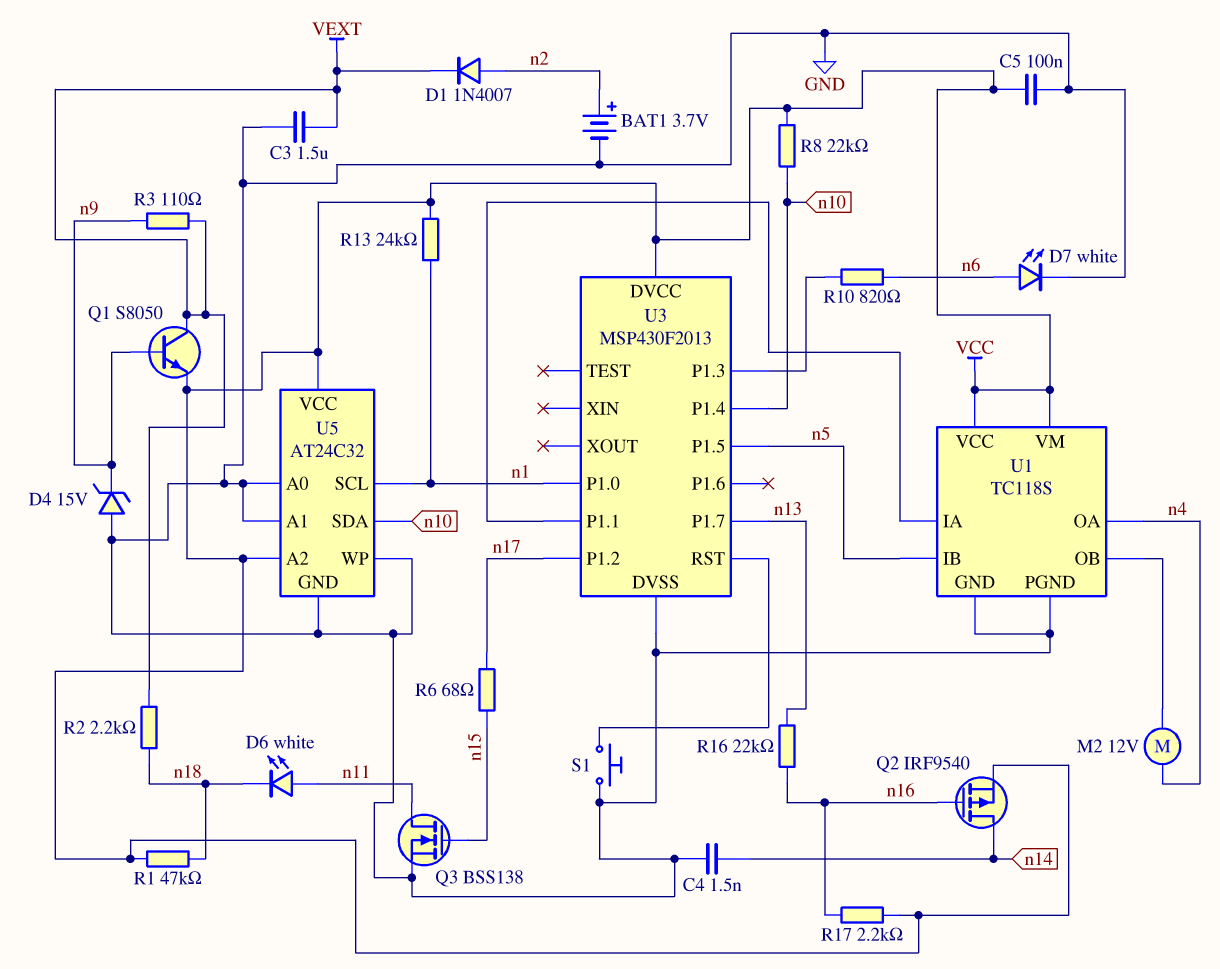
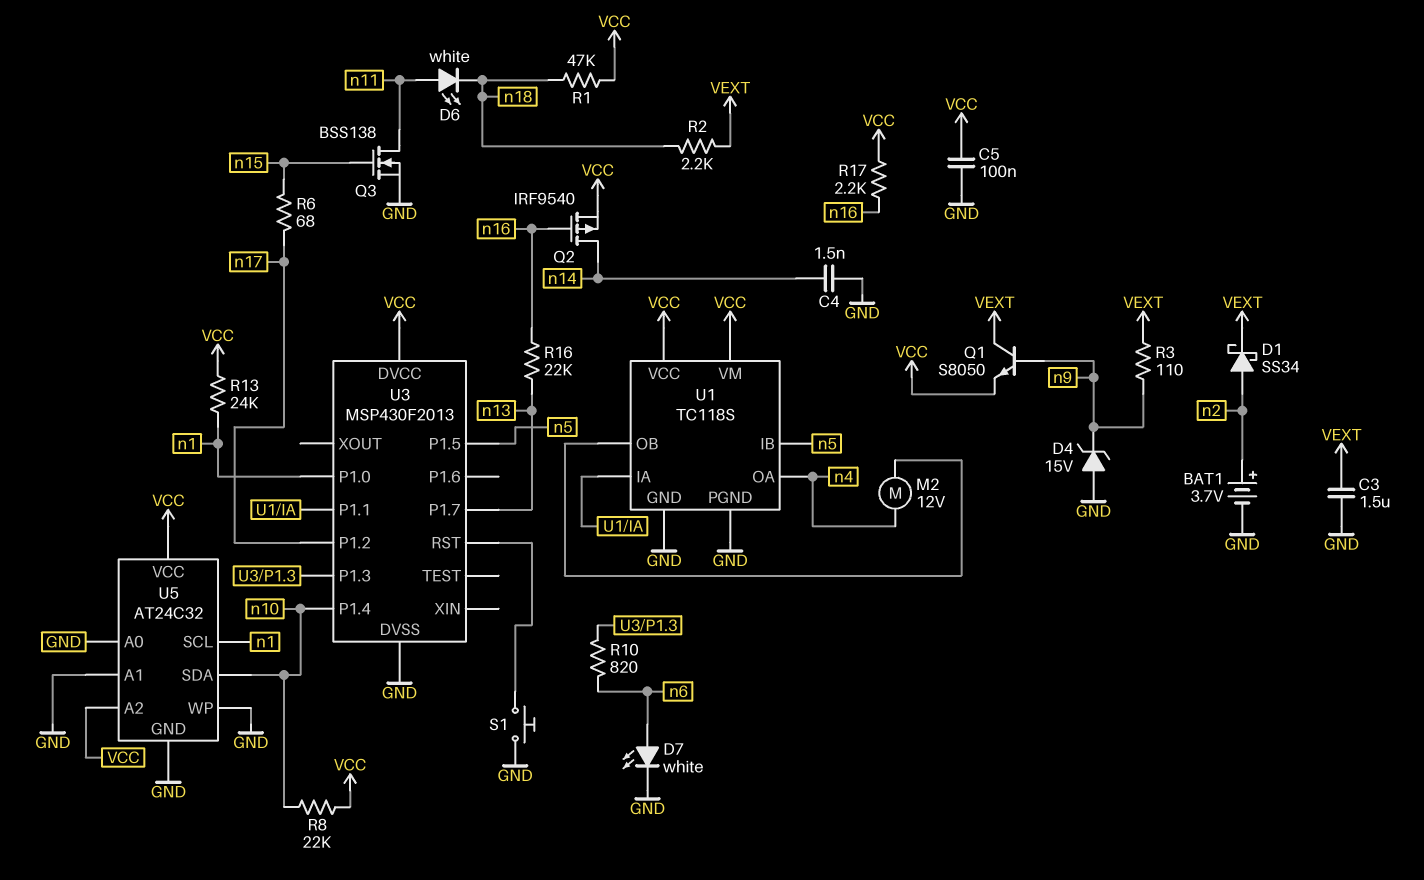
D1: diode 1N4007 (A n2, K VEXT) -> schottky SS34 (A n2, K VEXT)

